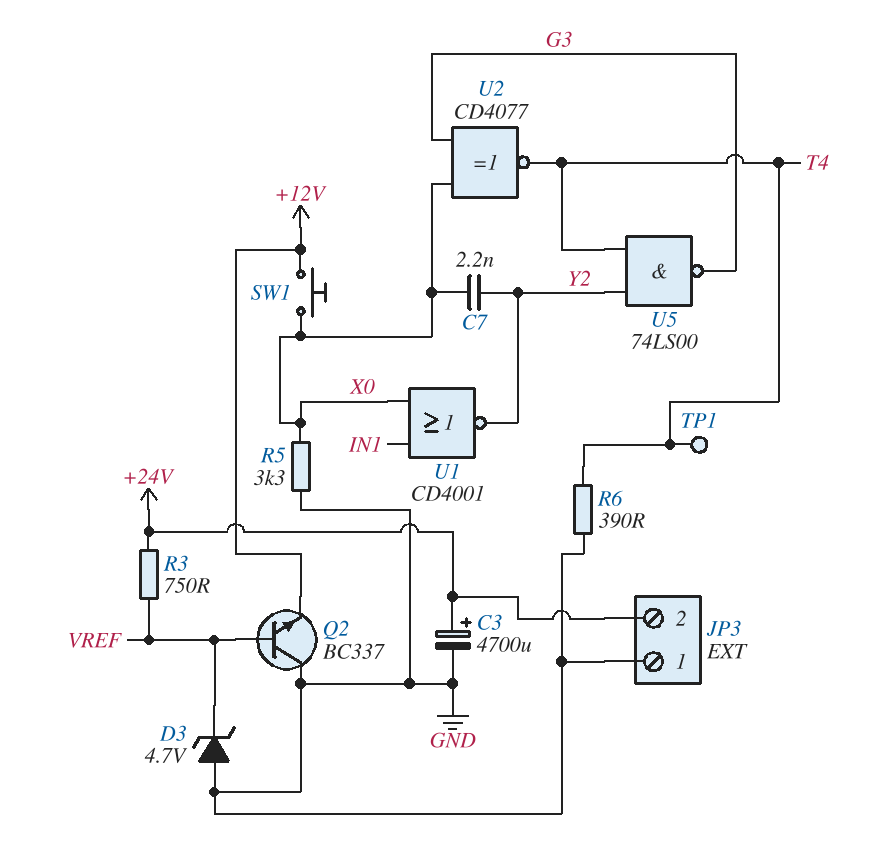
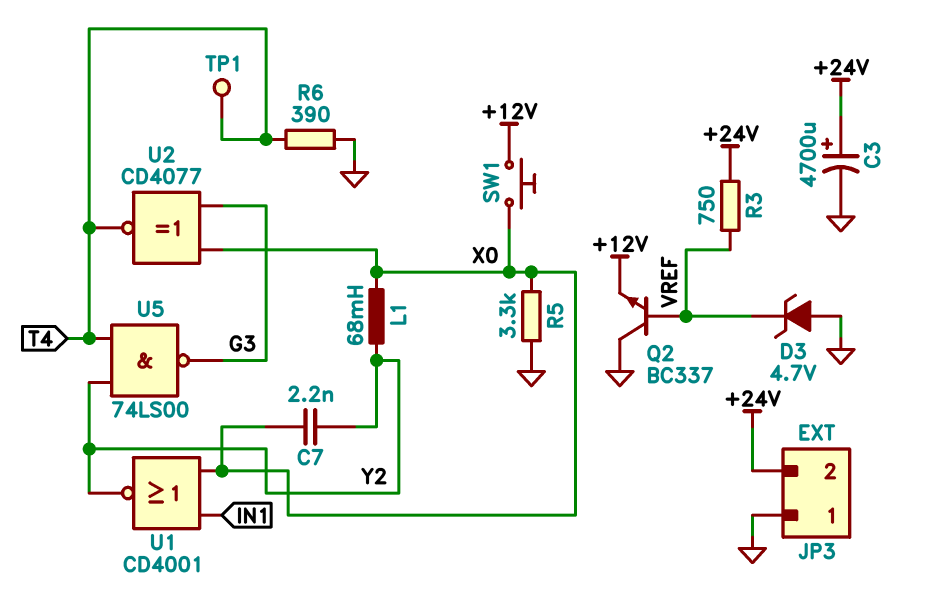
L1: none -> 68mH (X0, Y2)

